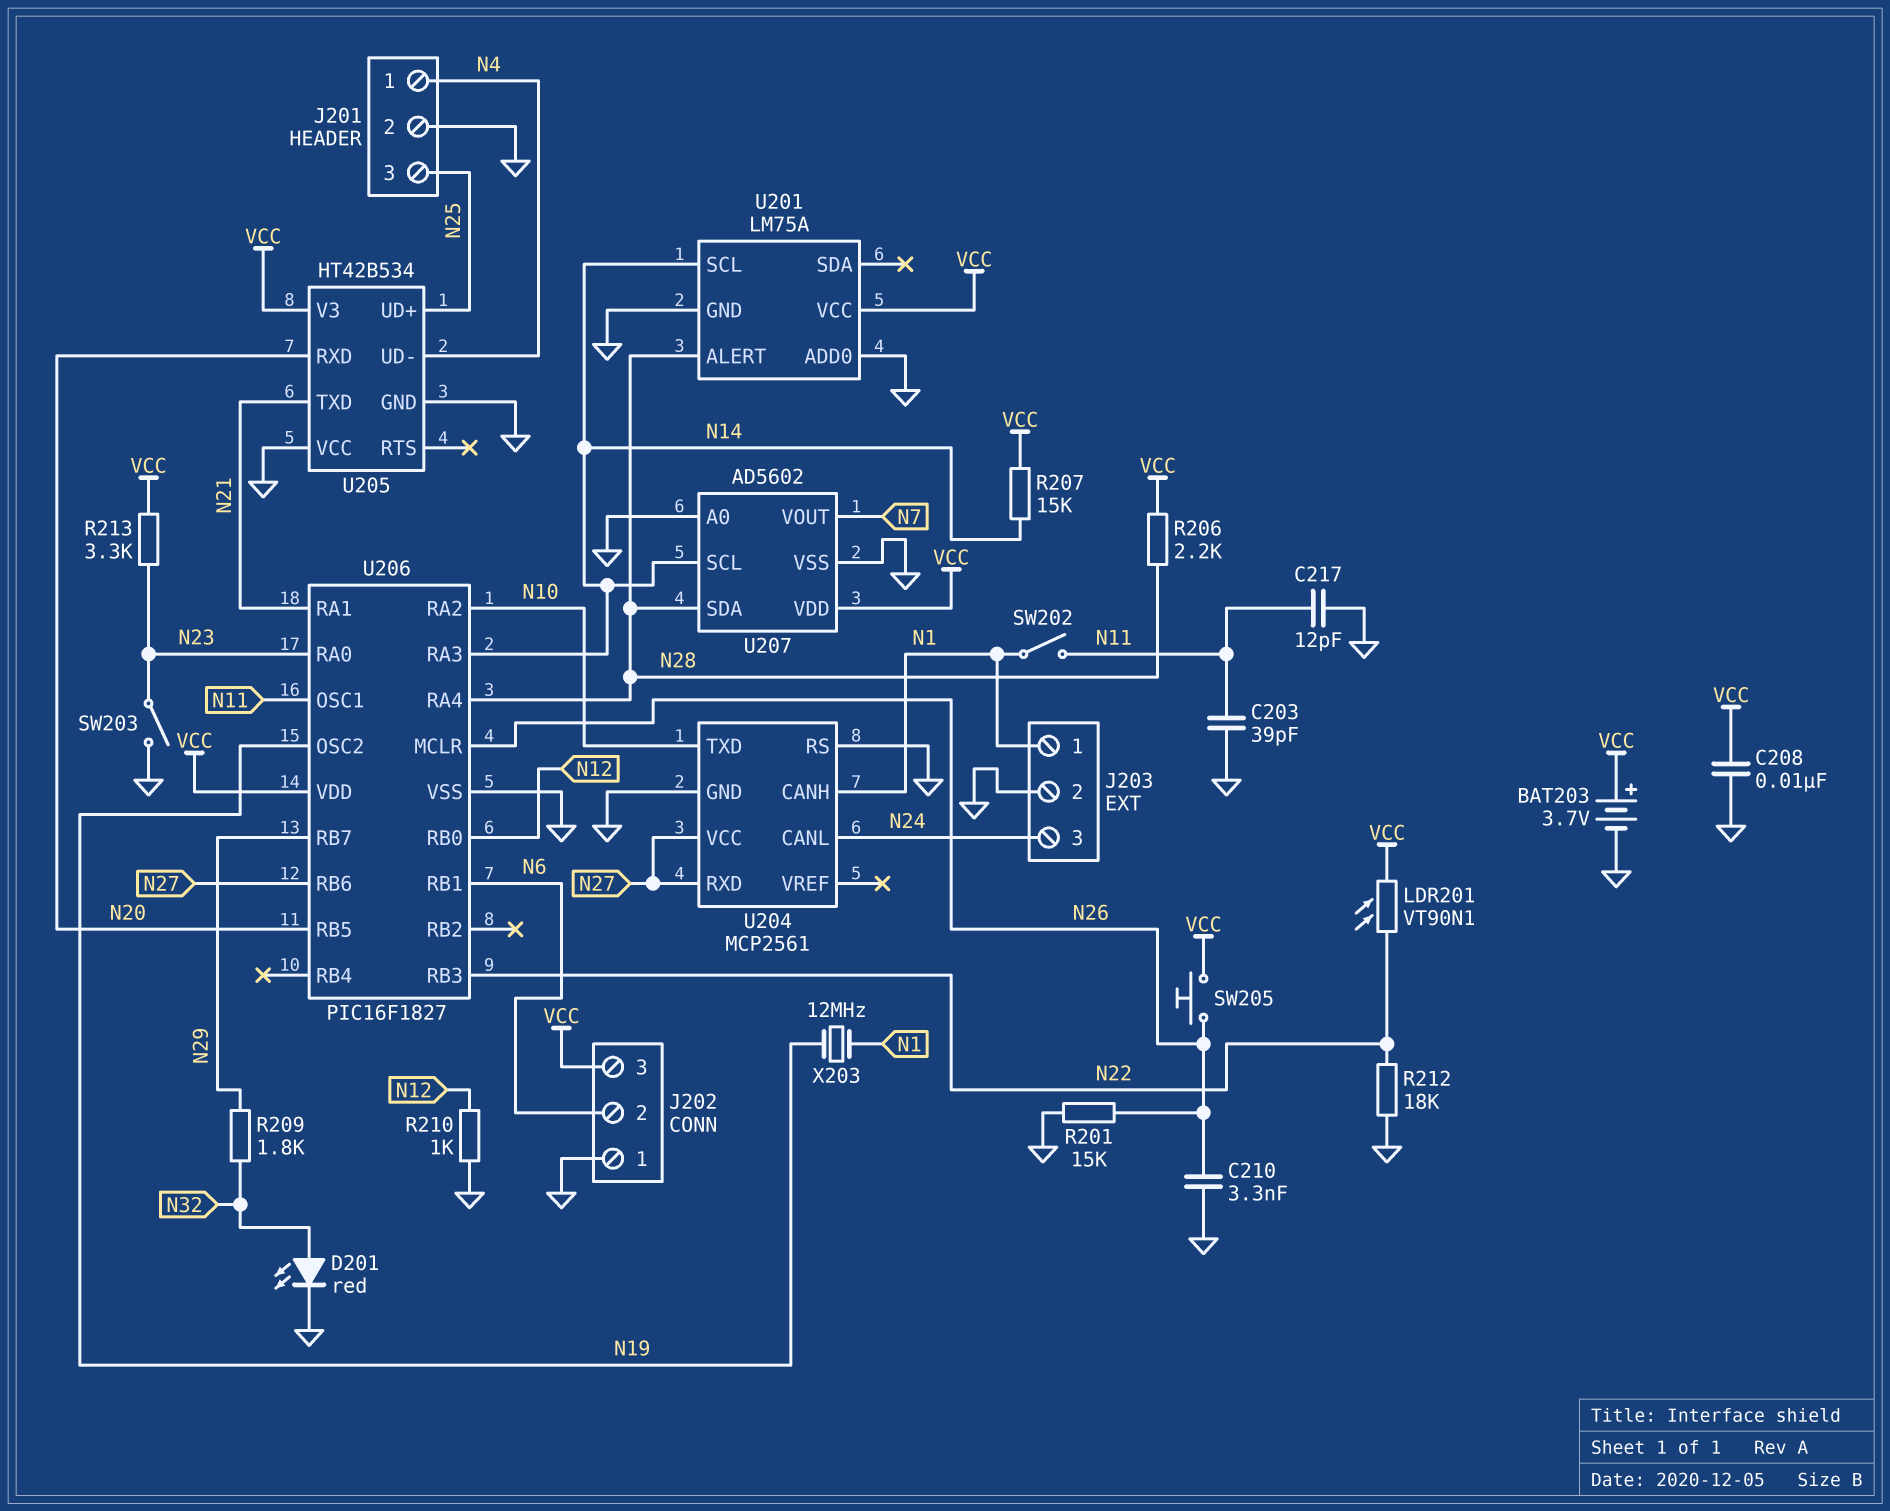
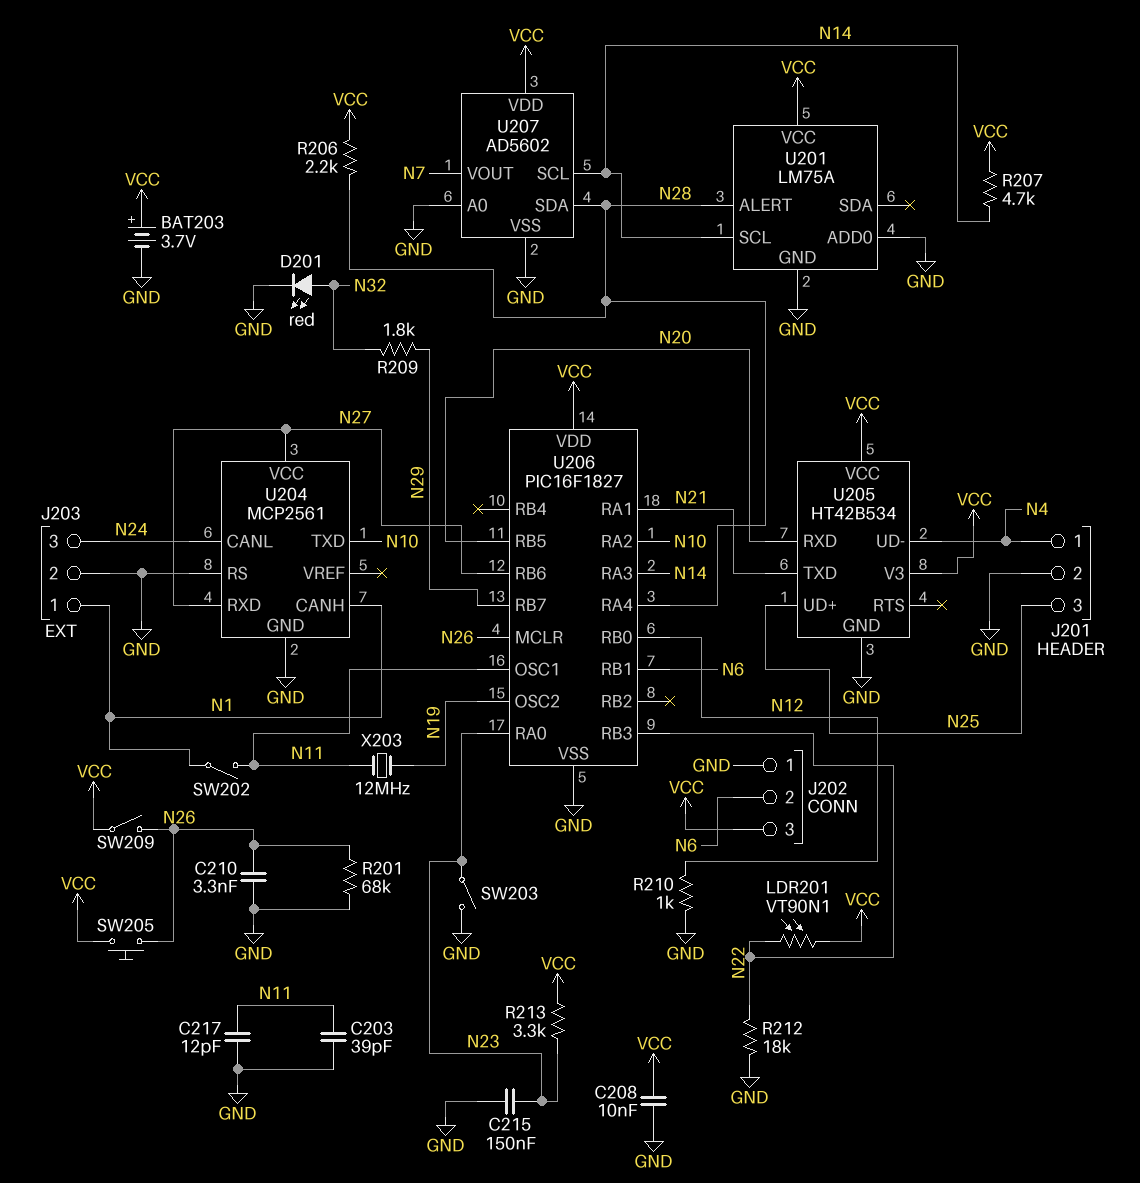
C215: none -> 150nF (GND, N23)
R201: 15k (GND, N26) -> 68k (GND, N26)
R207: 15k (N14, VCC) -> 4.7k (N14, VCC)
SW209: none -> switch (N26, VCC)
U205 pin VCC: GND -> VCC
X203: 12MHz (N1, N19) -> 12MHz (N11, N19)

